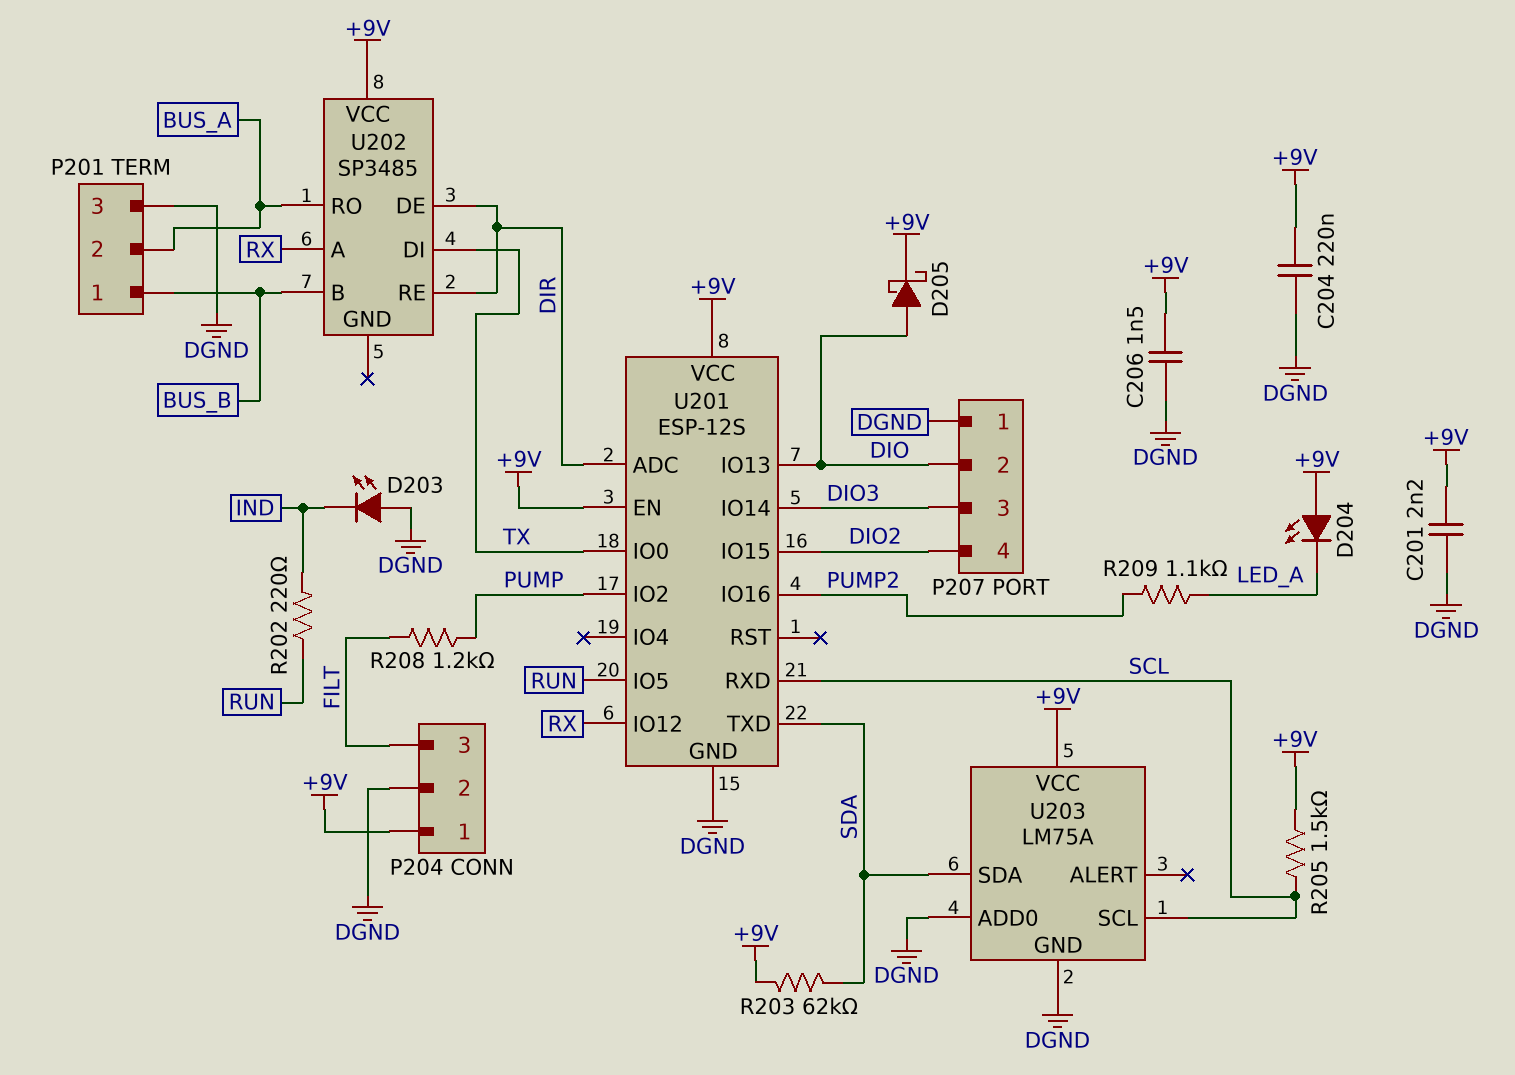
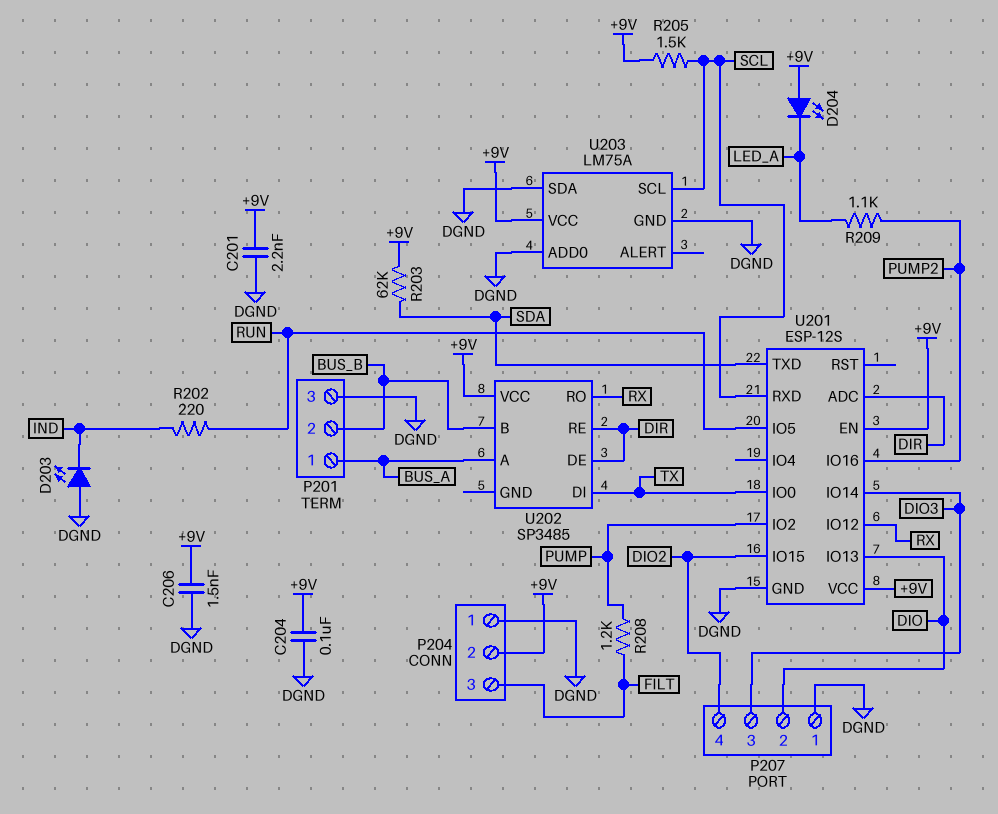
C204: 220nF (+9V, DGND) -> 100nF (+9V, DGND)
D205: schottky (A DIO, K +9V) -> none
P201 pin 1: BUS_B -> BUS_A
P201 pin 2: BUS_A -> BUS_B
P204 pin 1: +9V -> DGND
P204 pin 2: DGND -> +9V
U202 pin A: RX -> BUS_A
U202 pin RO: BUS_A -> RX
U203 pin SDA: SDA -> DGND

